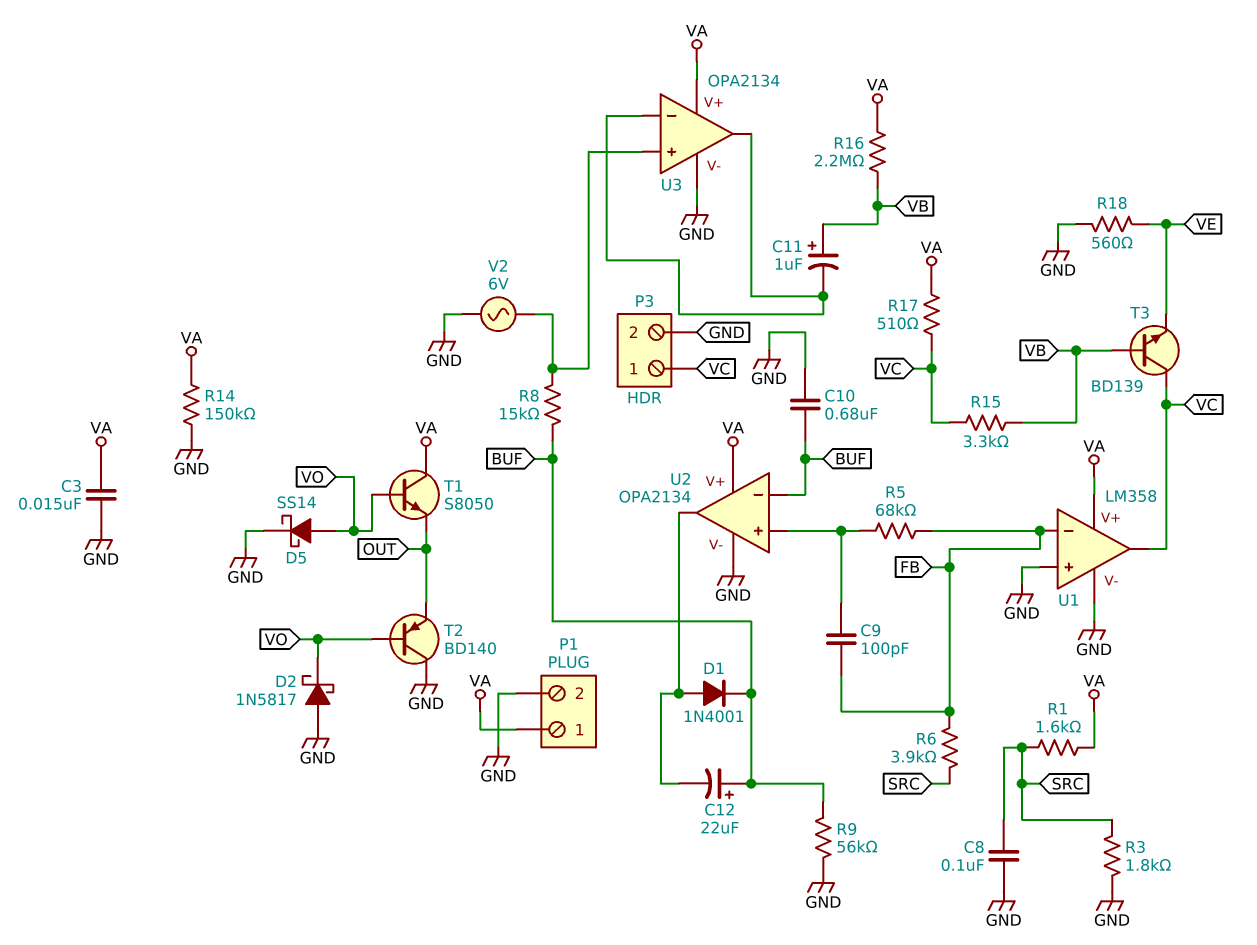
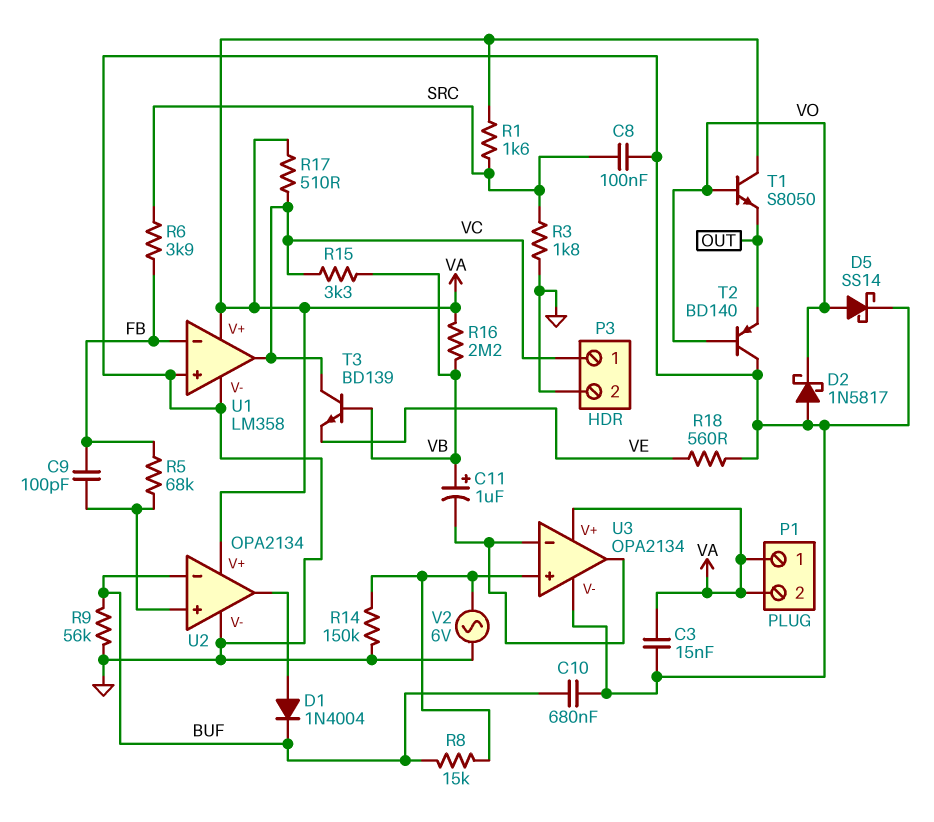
C12: 22uF (plus BUF, minus U2/out) -> none
D1: diode 1N4001 (A U2/out, K BUF) -> diode 1N4004 (A U2/out, K BUF)
P1 pin 2: GND -> VA
R14: 150k (GND, VA) -> 150k (GND, U3/in+)

